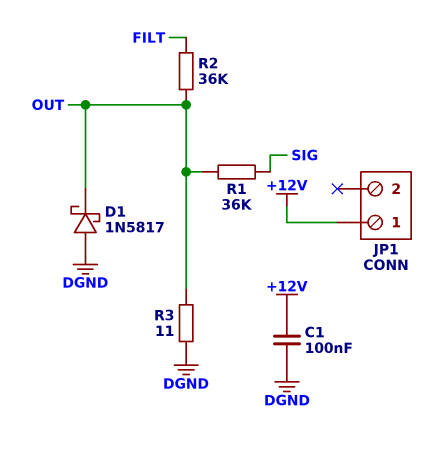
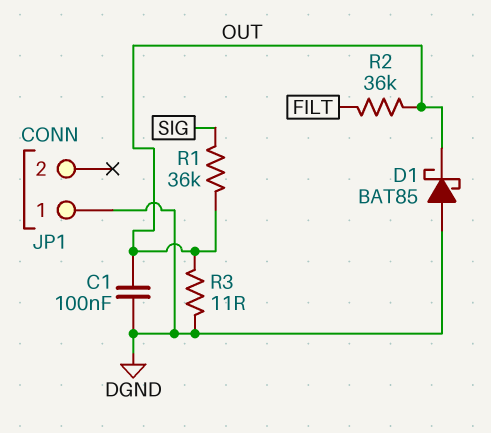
C1: 100nF (+12V, DGND) -> 100nF (DGND, OUT)
D1: schottky 1N5817 (A DGND, K OUT) -> schottky BAT85 (A DGND, K OUT)
JP1 pin 1: +12V -> DGND

